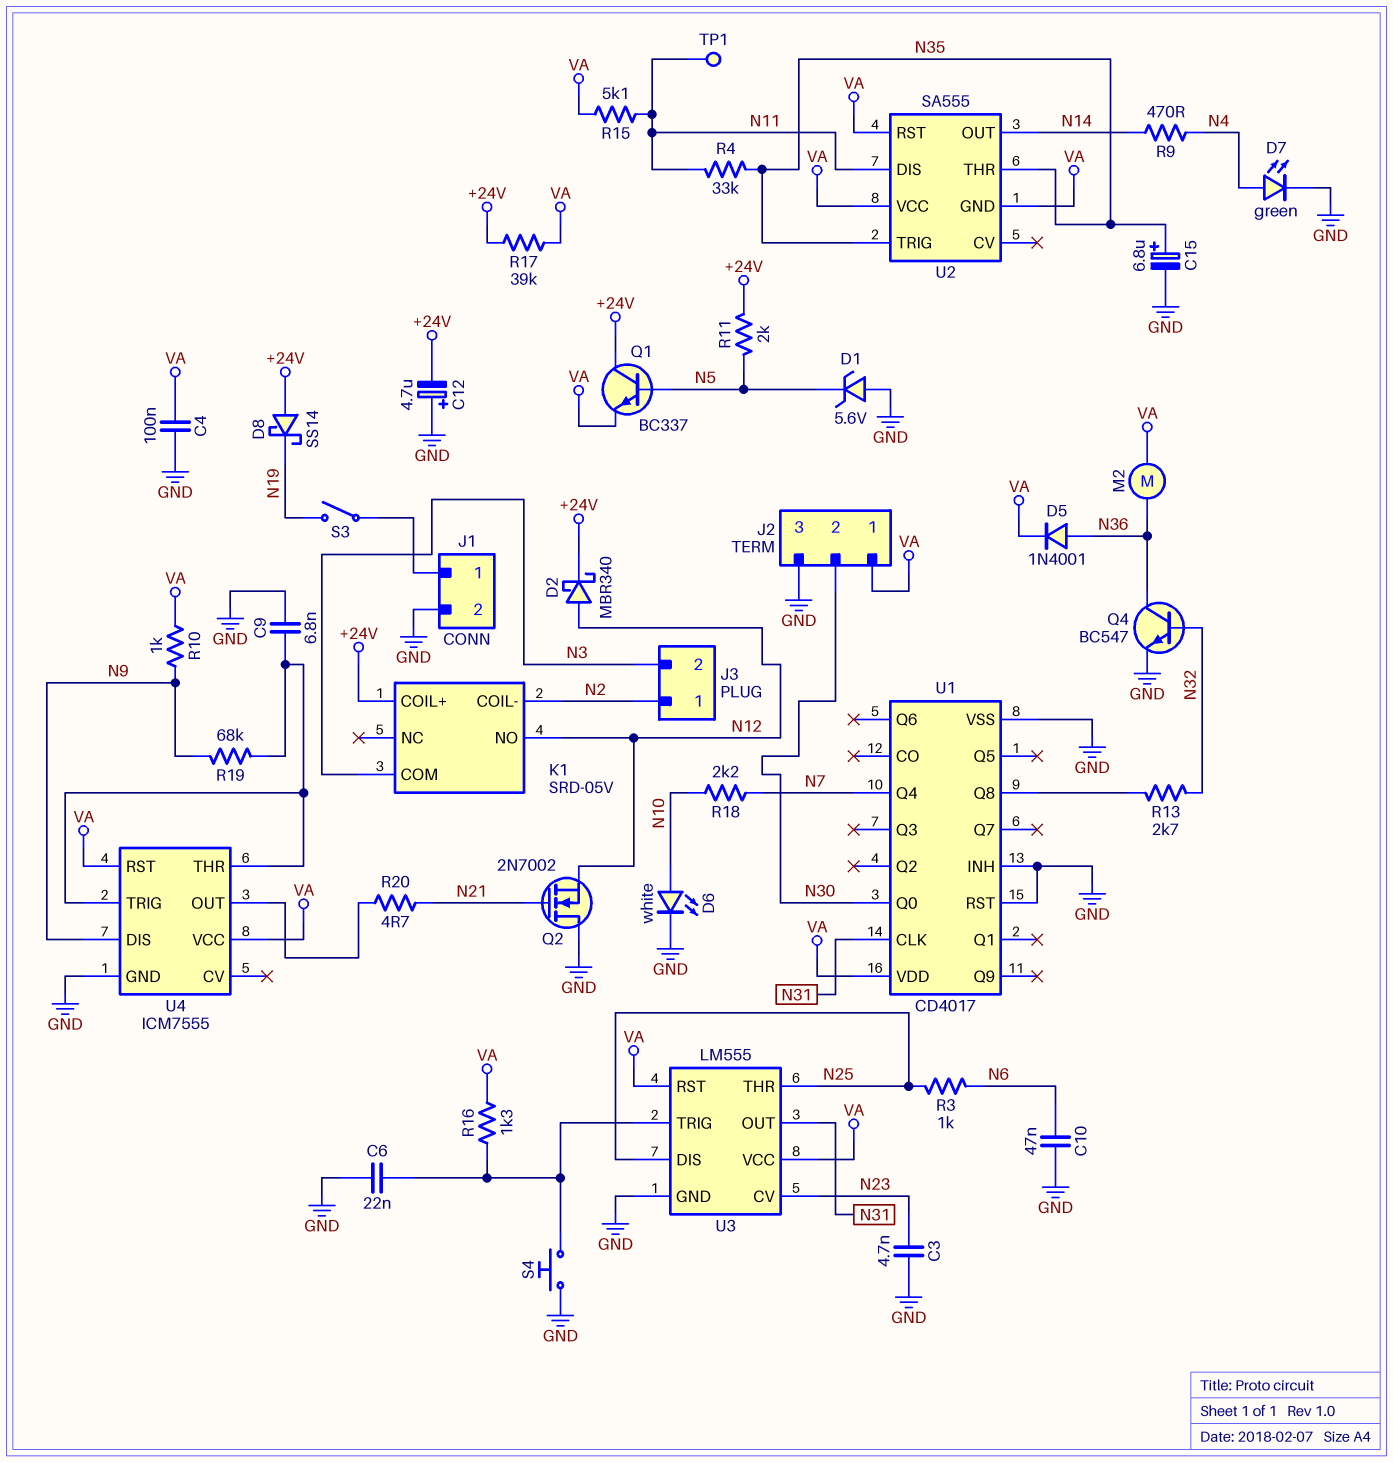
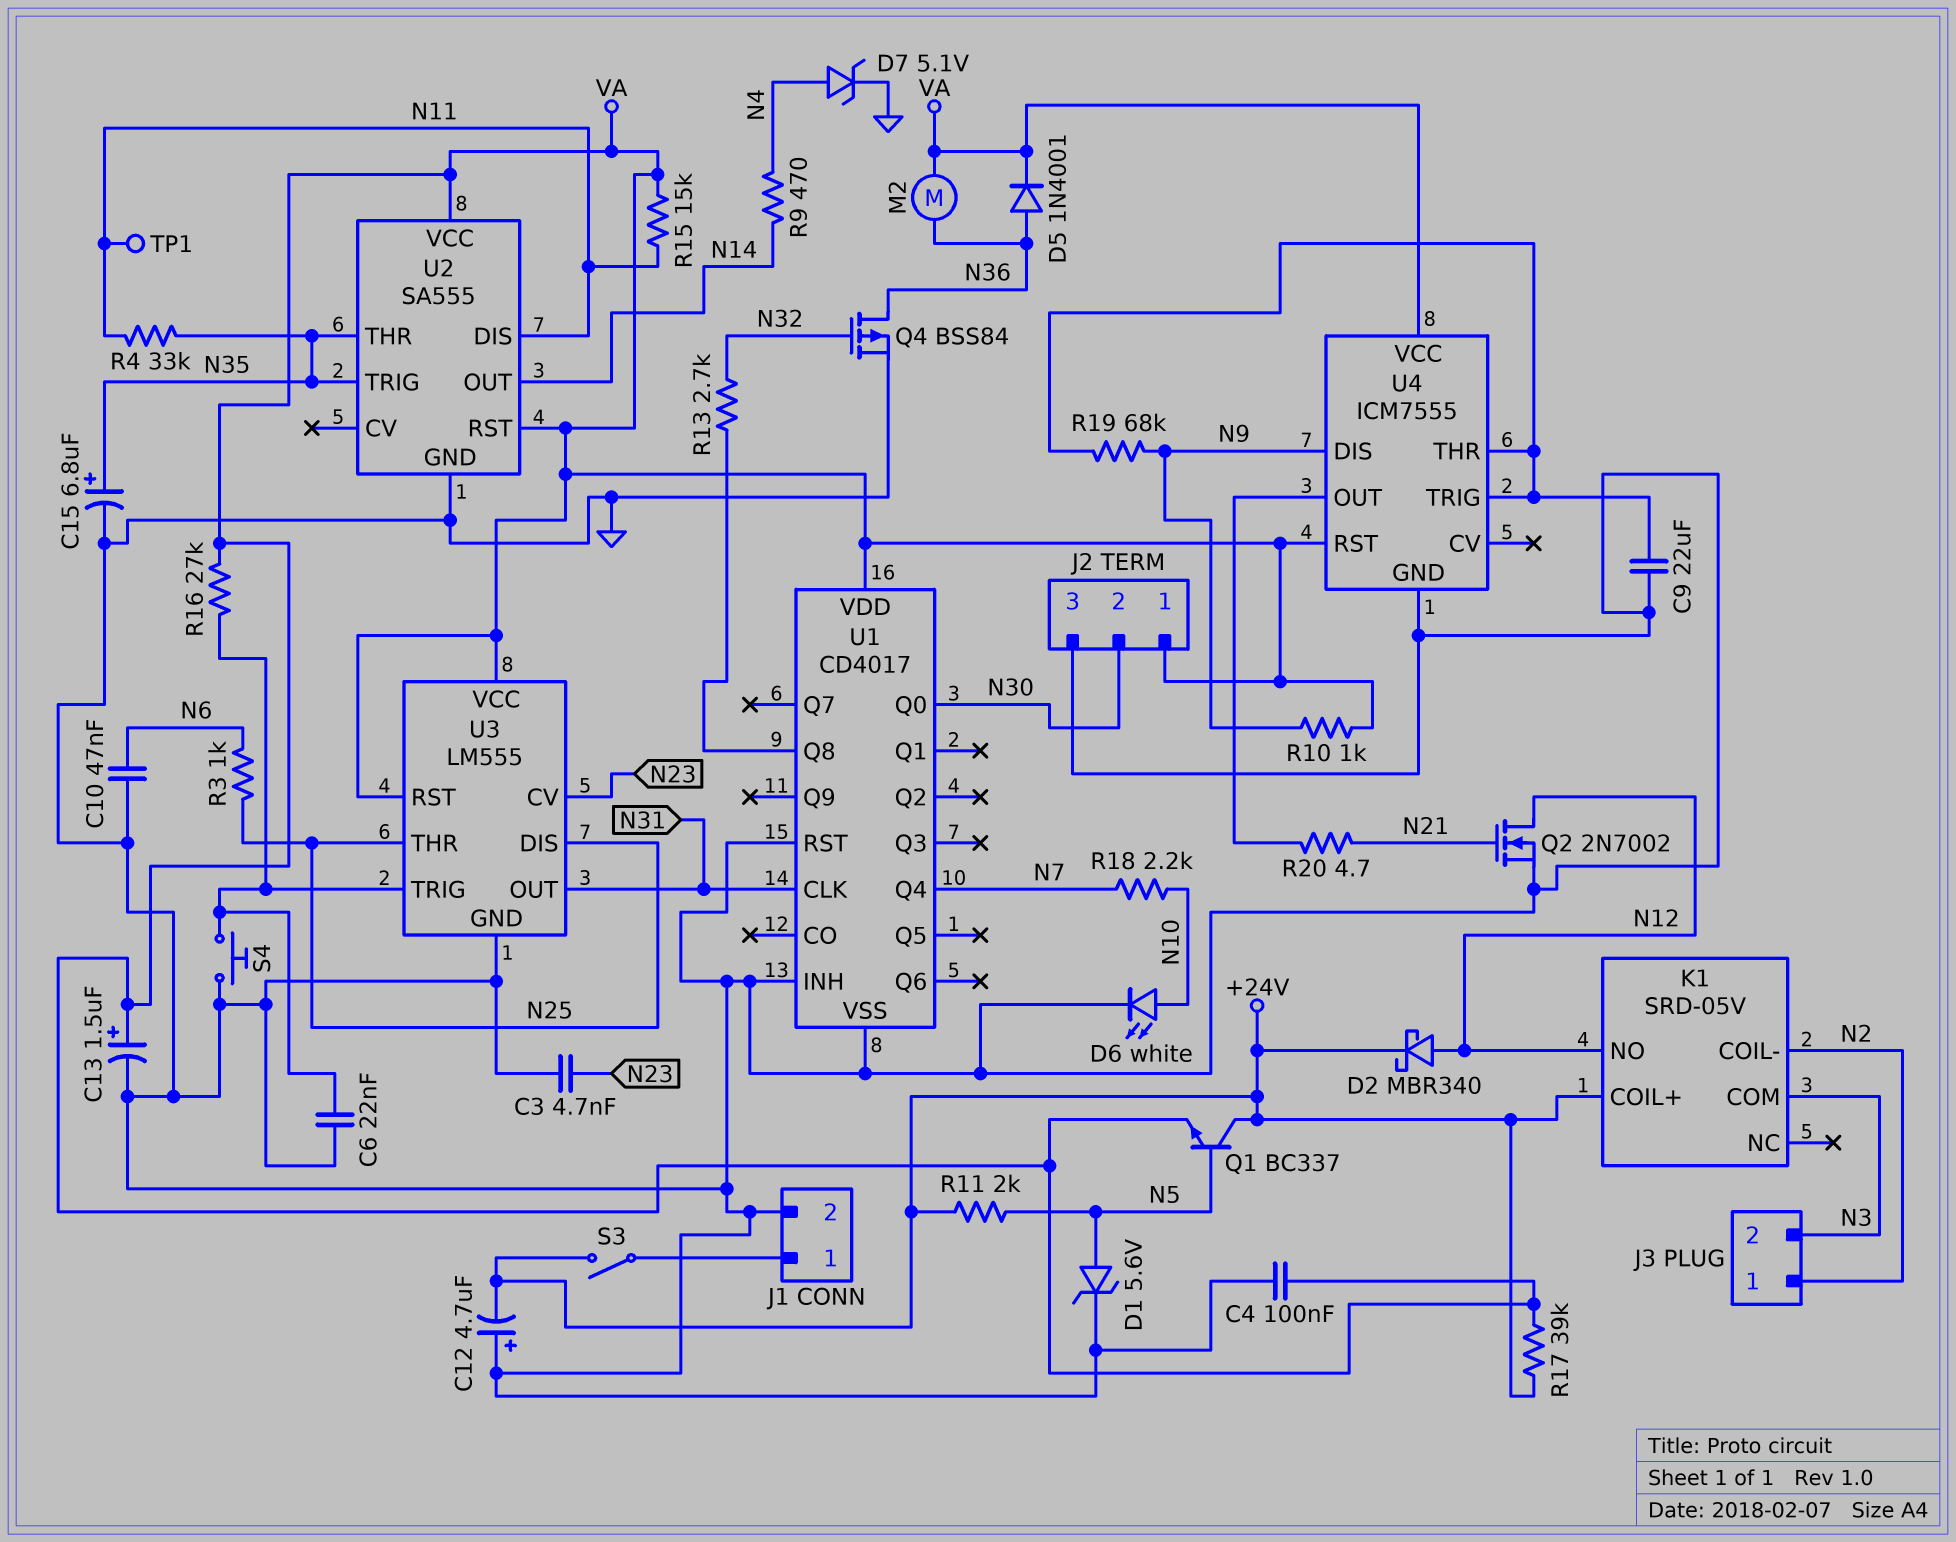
C9: 6.8nF (GND, U4/THR) -> 22uF (GND, U4/THR)
C13: none -> 1.5uF (plus VA, minus GND)
D1: zener 5.6V (A GND, K N5) -> zener 5.6V (A N5, K GND)
D7: LED green (A N4, K GND) -> zener 5.1V (A N4, K GND)
D8: schottky SS14 (A +24V, K N19) -> none
Q2: NMOS 2N7002 (G N21, D GND, S N12) -> NMOS 2N7002 (G N21, D N12, S GND)
Q4: NPN BC547 (B N32, C N36, E GND) -> PMOS BSS84 (G N32, D N36, S GND)
R15: 5.1k (N11, VA) -> 15k (N11, VA)
R16: 1.3k (U3/TRIG, VA) -> 27k (U3/TRIG, VA)
S3: switch (J1/1, N19) -> switch (+24V, J1/1)
U2 pin GND: VA -> GND

